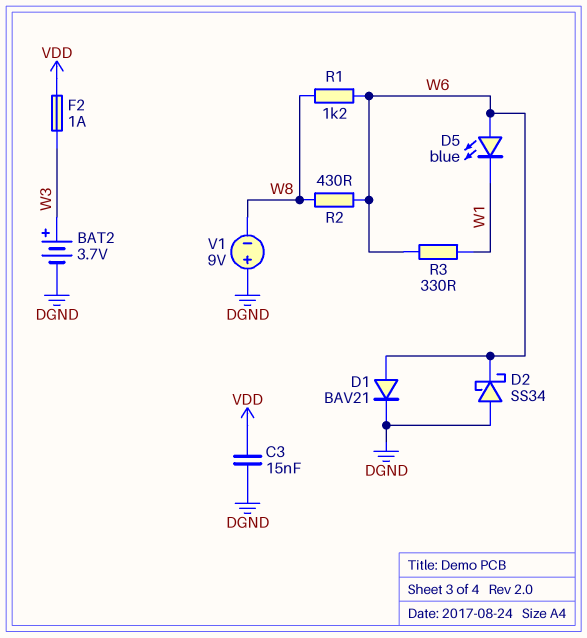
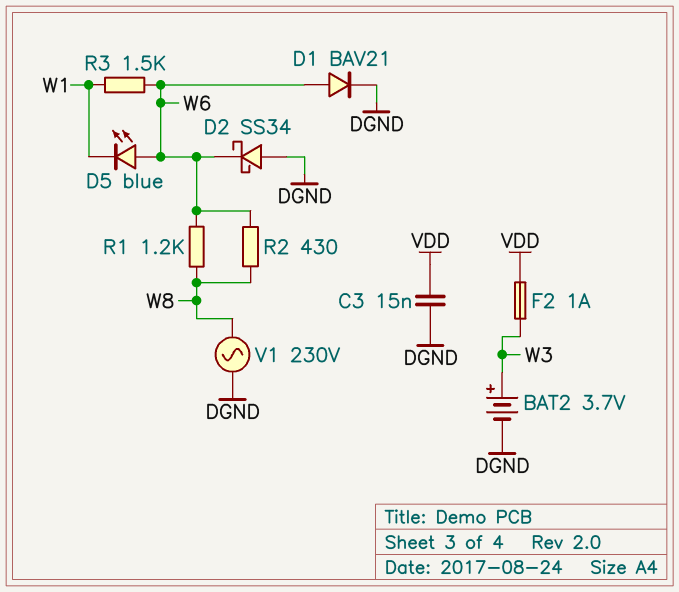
R3: 330 (W1, W6) -> 1.5k (W1, W6)
V1: 9V (plus DGND, minus W8) -> AC 230V (DGND, W8)

